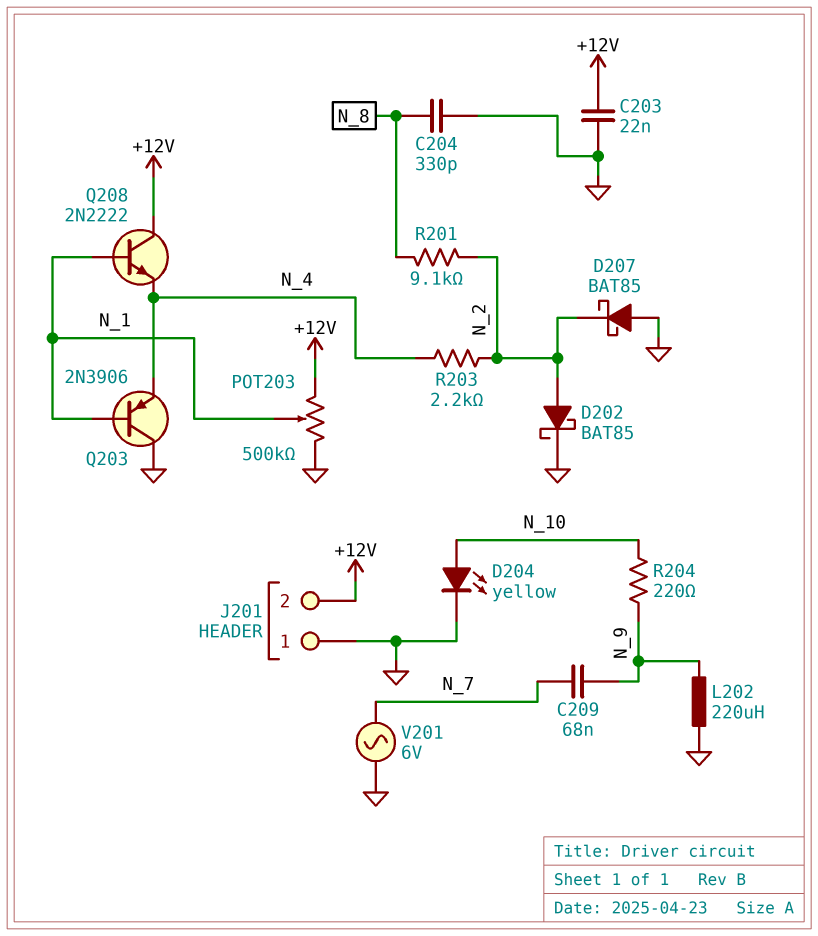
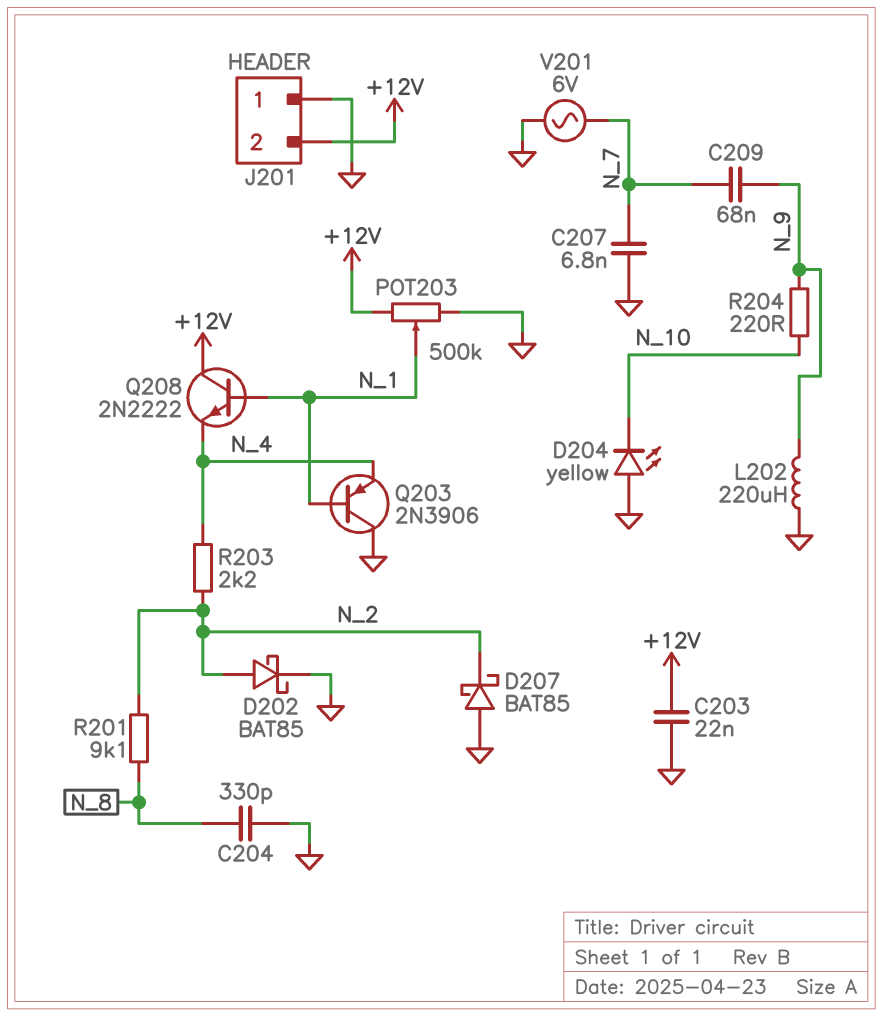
C207: none -> 6.8nF (GND, N_7)
D204: LED yellow (A N_10, K GND) -> LED yellow (A GND, K N_10)

